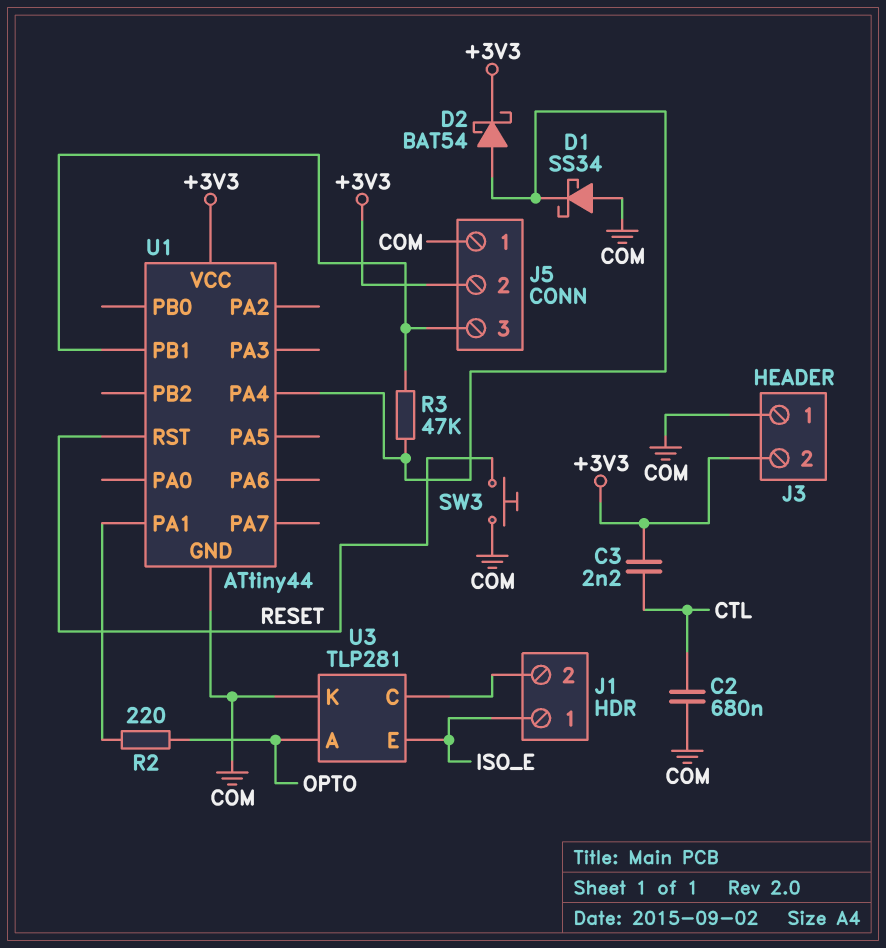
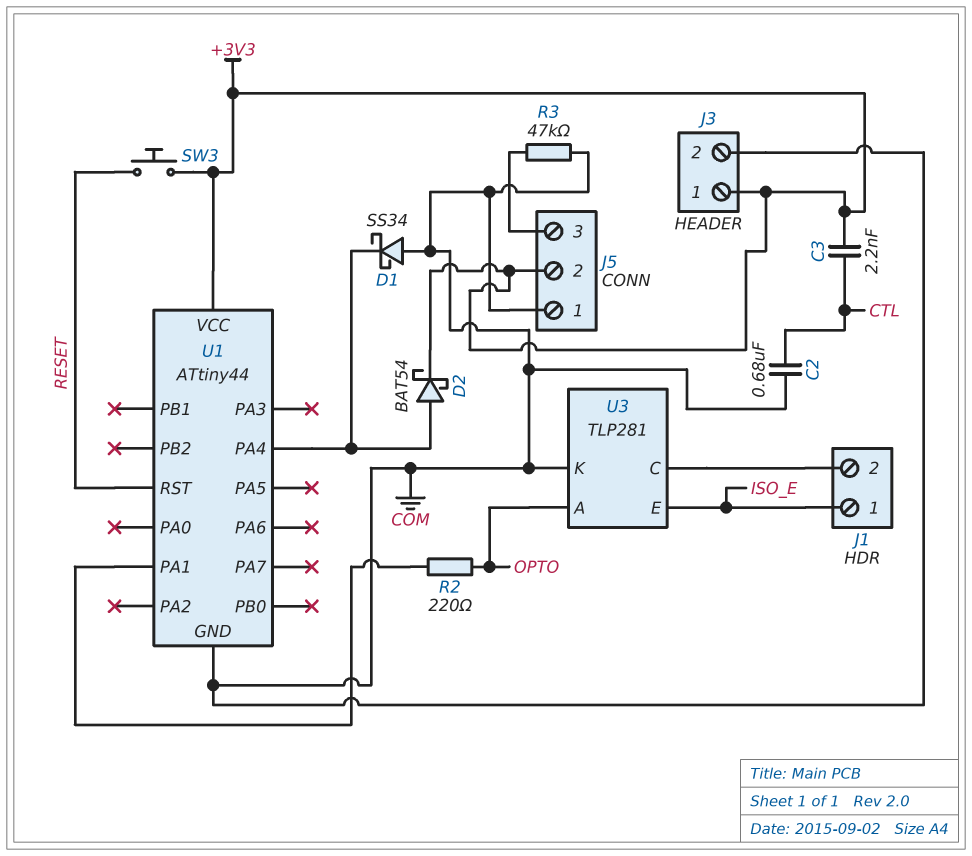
J3 pin 1: COM -> +3V3
J3 pin 2: +3V3 -> COM
R3: 47k (J5/3, U1/PA4) -> 47k (COM, J5/3)
SW3: button (COM, RESET) -> button (+3V3, RESET)
U1 pin PB1: J5/3 -> none

